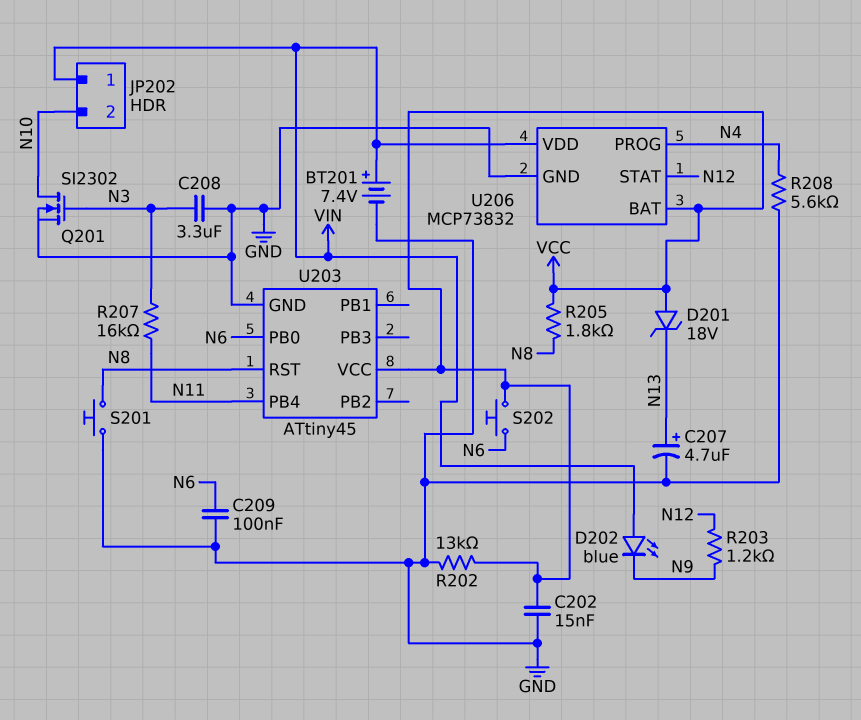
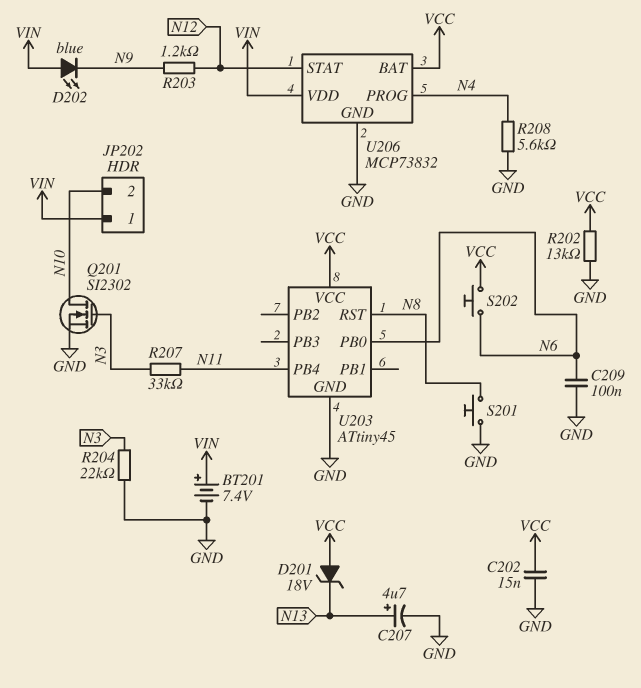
C208: 3.3uF (GND, N3) -> none
R204: none -> 22k (GND, N3)
R205: 1.8k (N8, VCC) -> none
R207: 16k (N3, N11) -> 33k (N3, N11)

